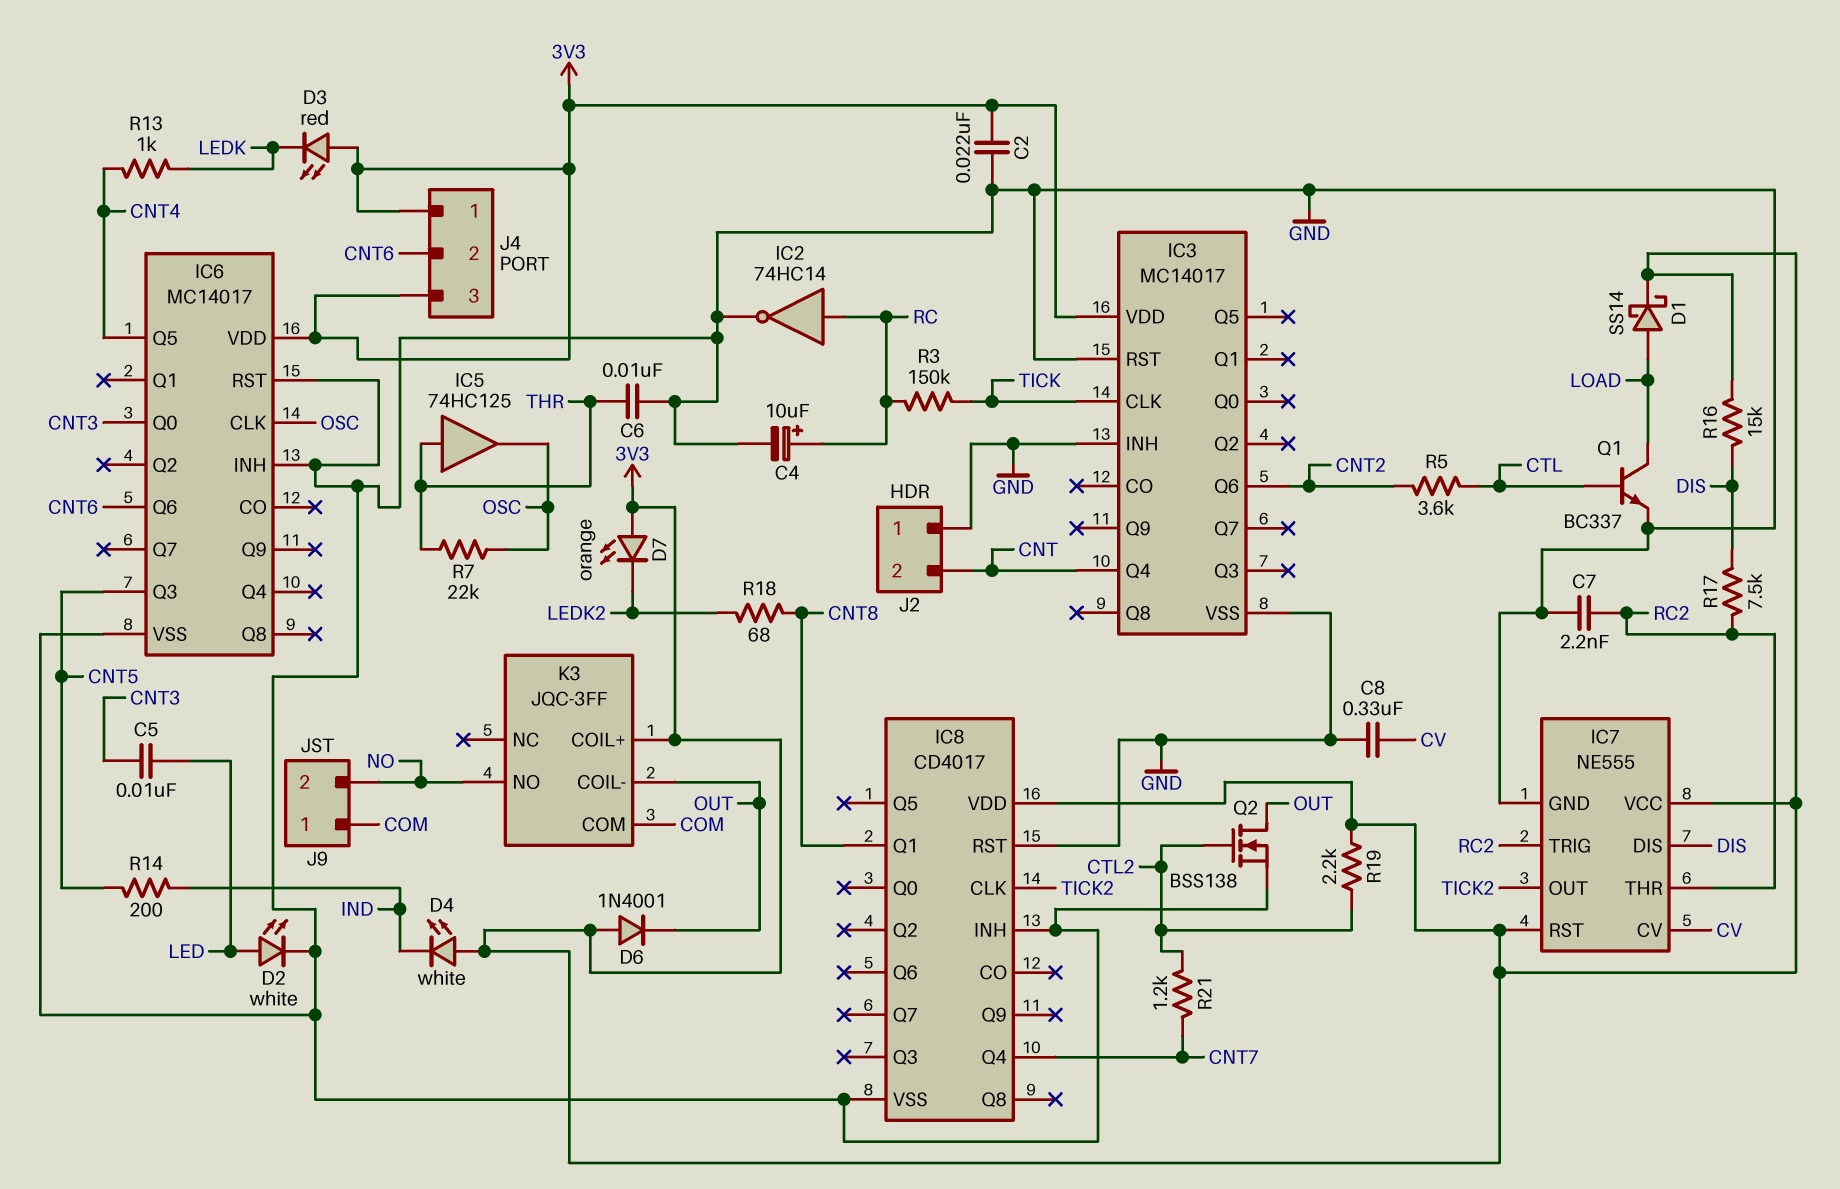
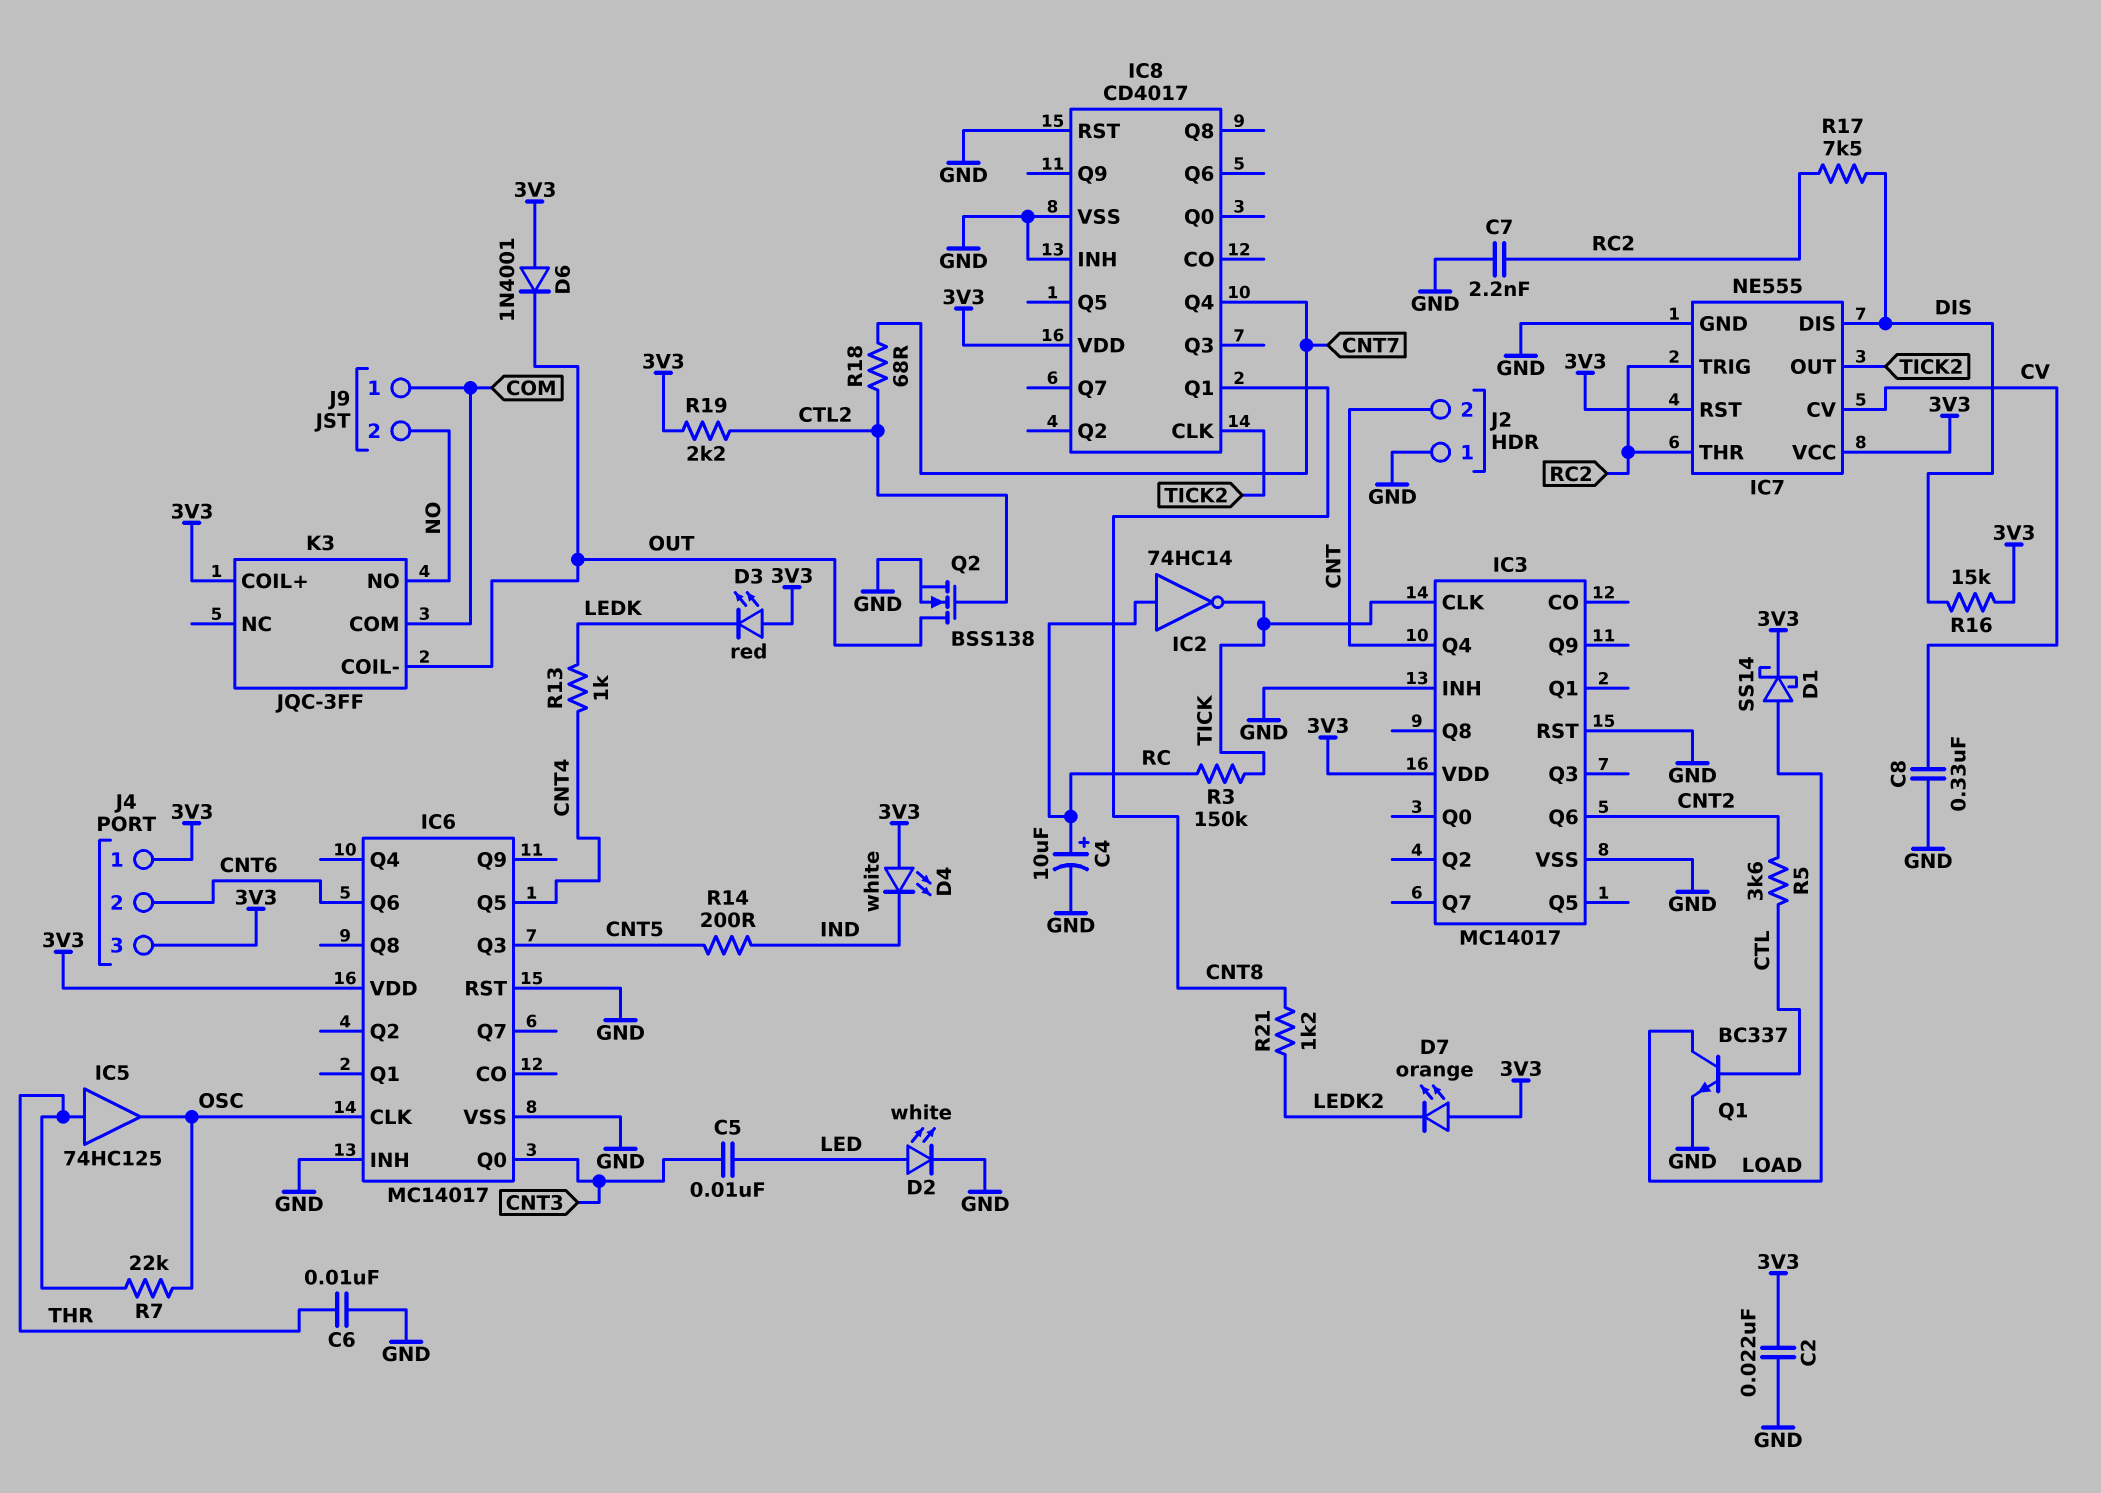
IC2: NOT 74HC14 (in RC, out GND) -> NOT 74HC14 (in RC, out TICK)
R18: 68 (CNT8, LEDK2) -> 68 (CNT7, CTL2)
R21: 1.2k (CNT7, CTL2) -> 1.2k (CNT8, LEDK2)

